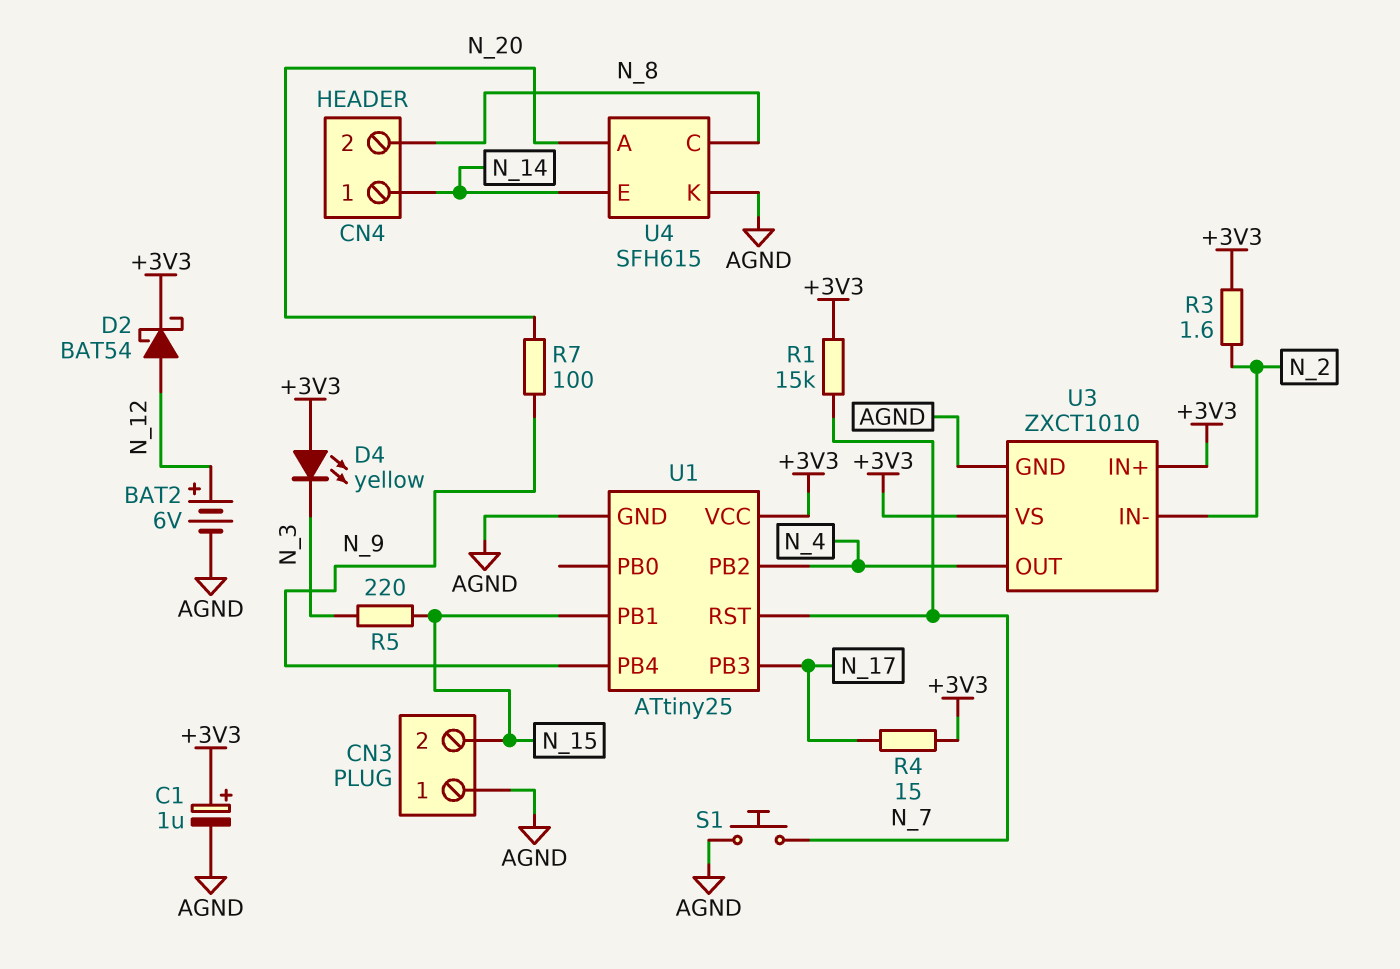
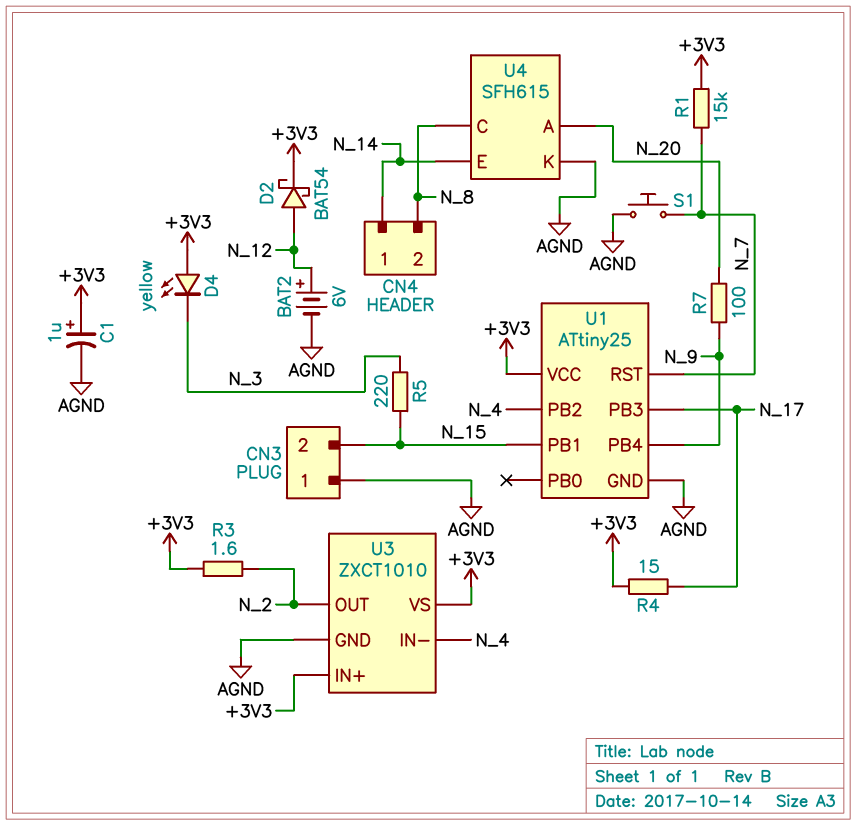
U3 pin IN-: N_2 -> N_4
U3 pin OUT: N_4 -> N_2

